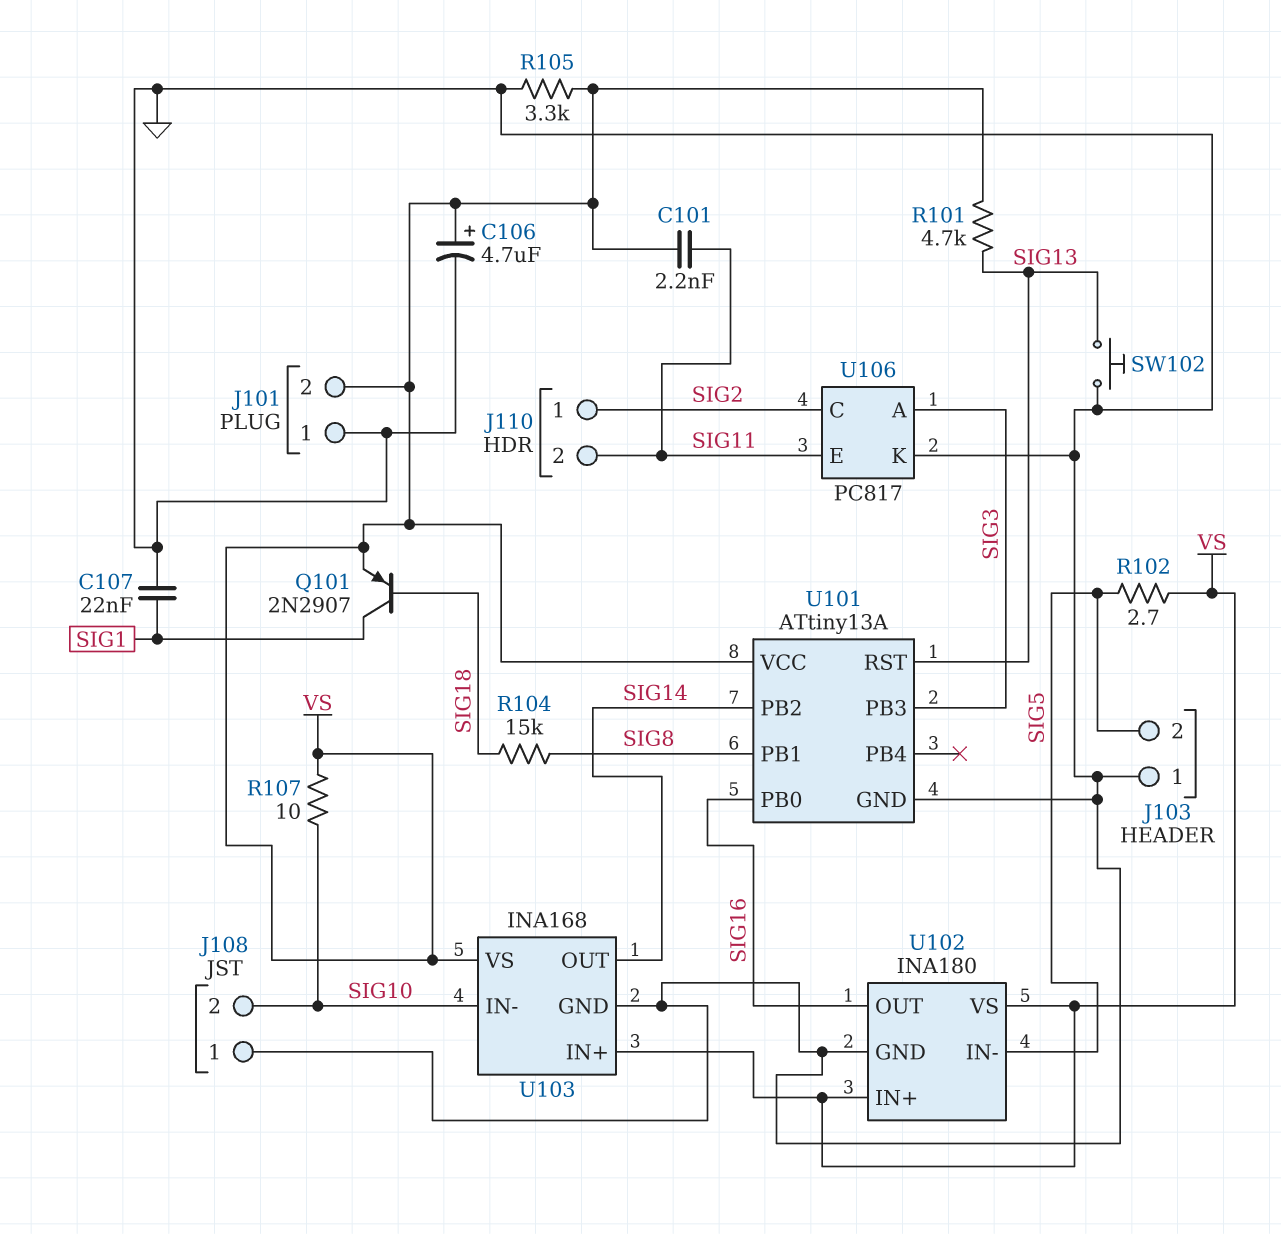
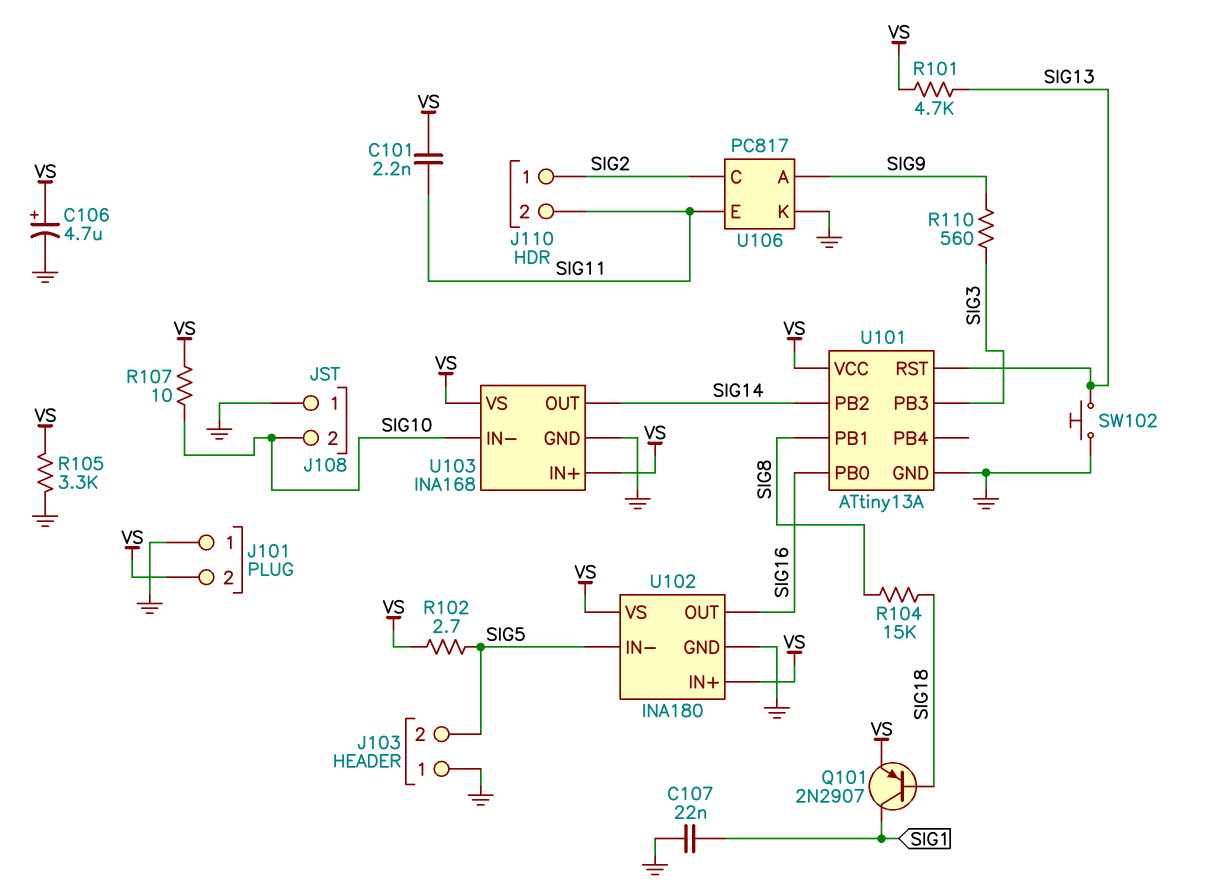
R110: none -> 560 (SIG3, SIG9)
U106 pin A: SIG3 -> SIG9

